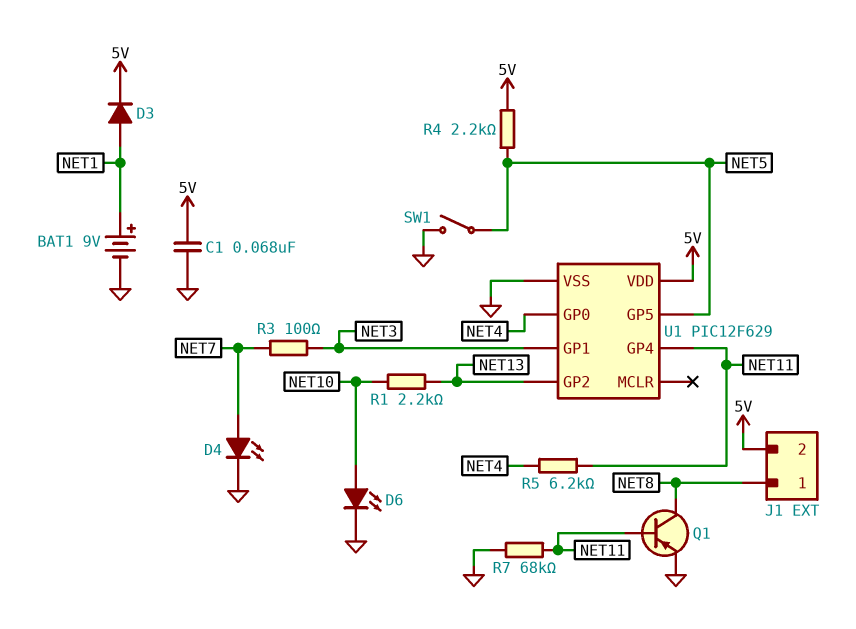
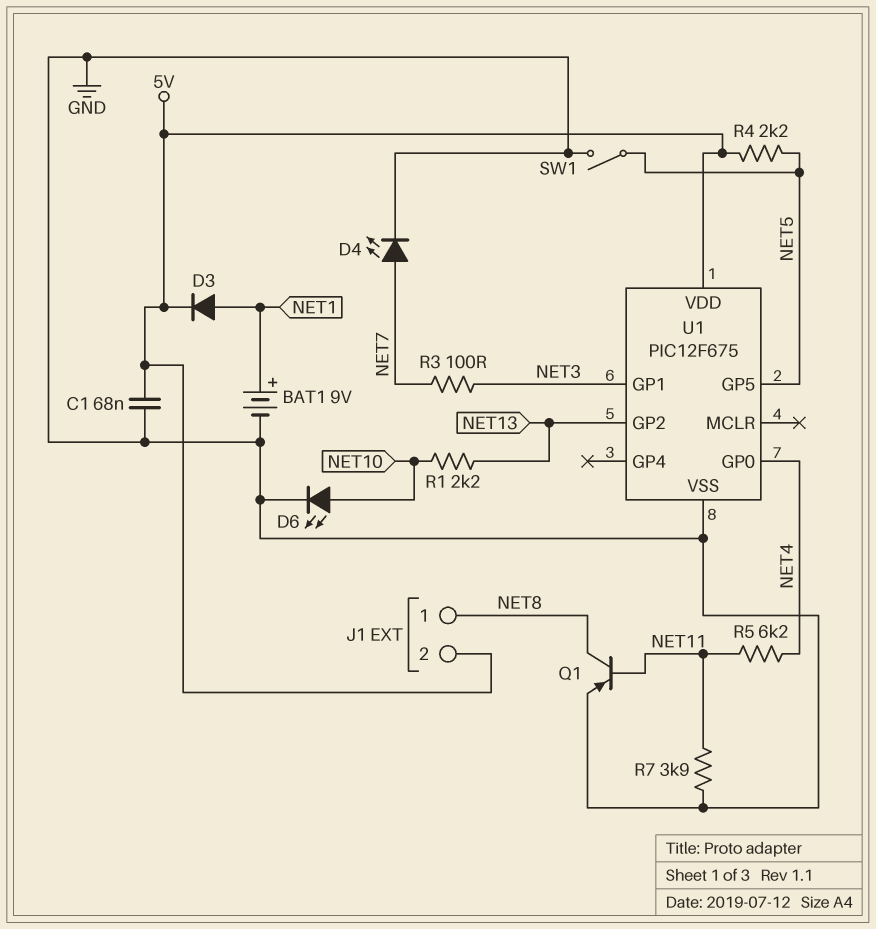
R7: 68k (GND, NET11) -> 3.9k (GND, NET11)
U1: PIC12F629 -> PIC12F675
U1 pin GP4: NET11 -> none

